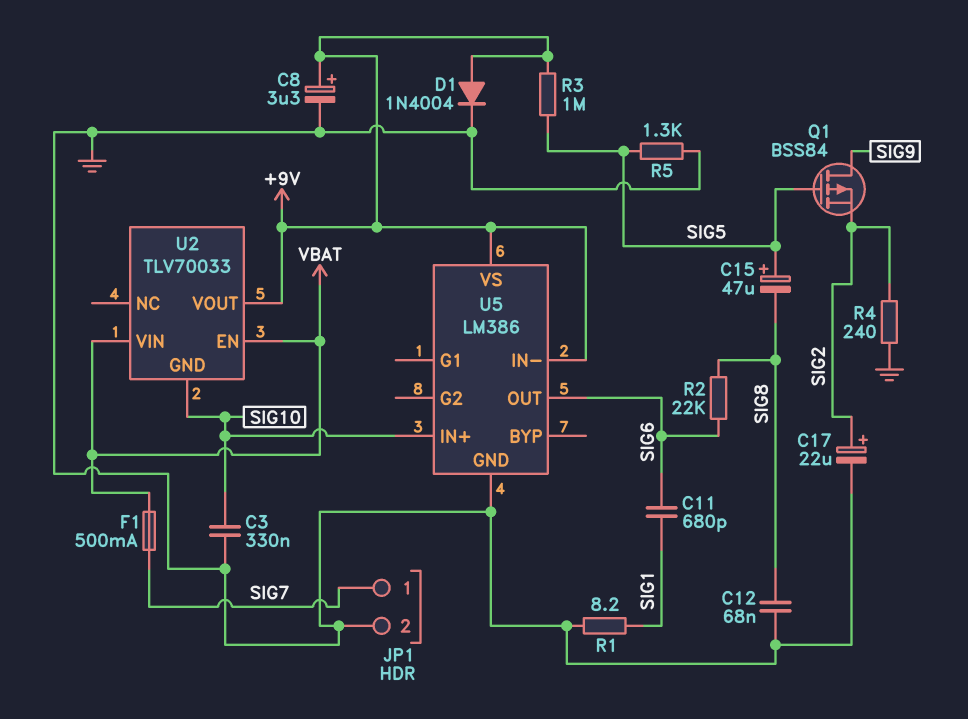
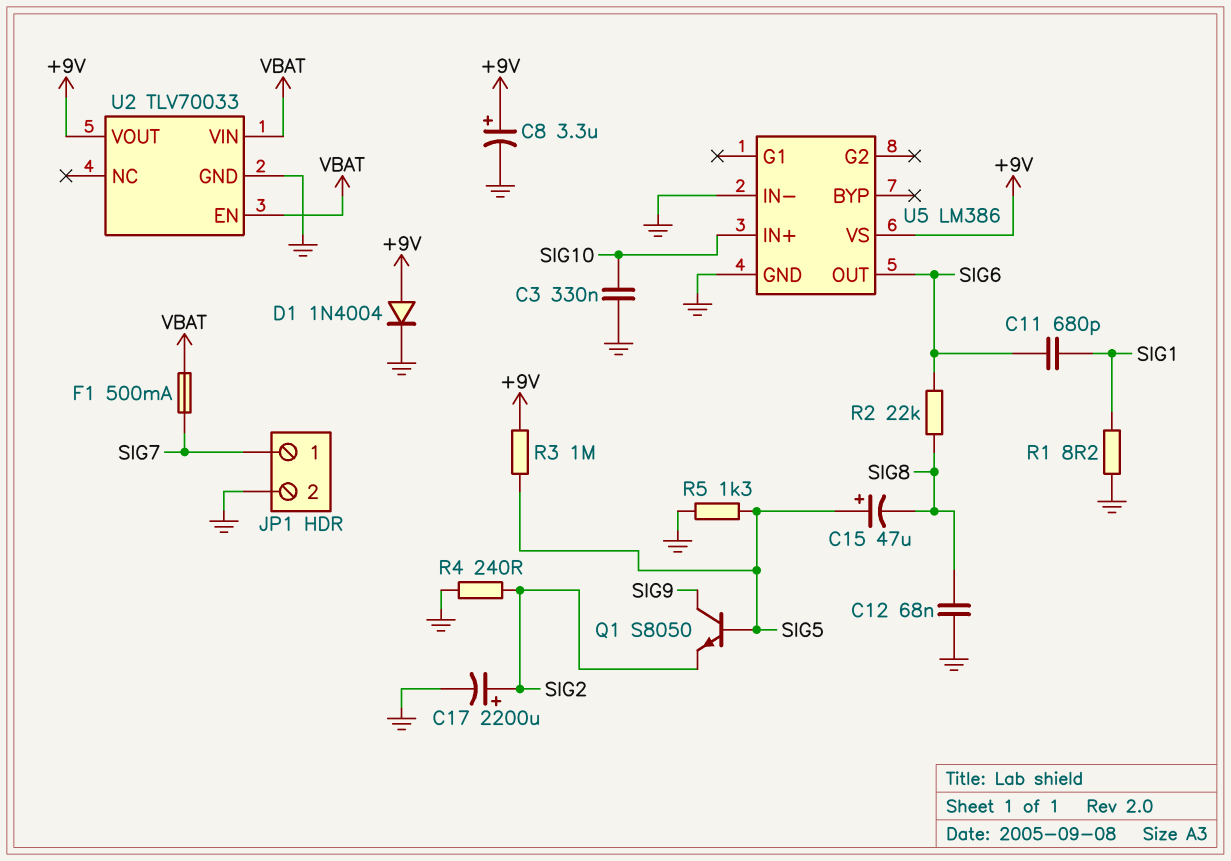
C17: 22uF (plus SIG2, minus GND) -> 2200uF (plus SIG2, minus GND)
Q1: PMOS BSS84 (G SIG5, D SIG9, S SIG2) -> NPN S8050 (B SIG5, C SIG9, E SIG2)
U2 pin GND: SIG10 -> GND
U5 pin IN-: +9V -> GND

